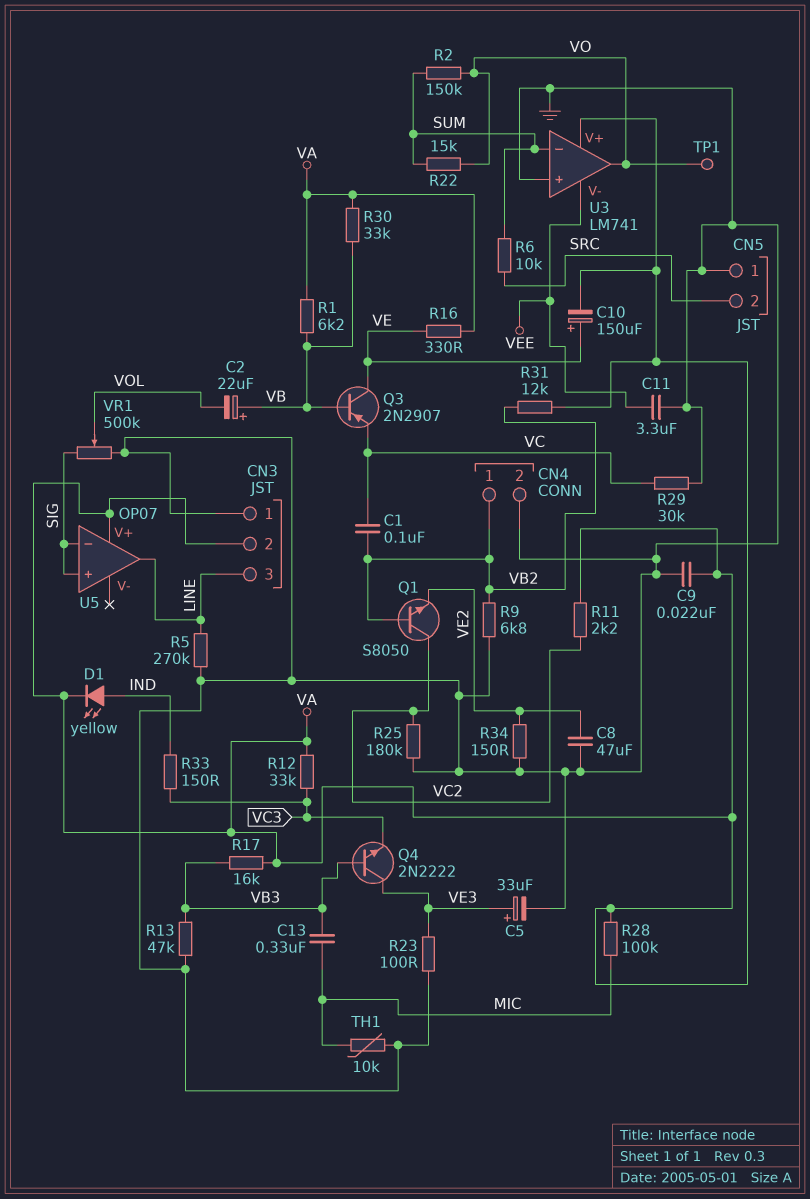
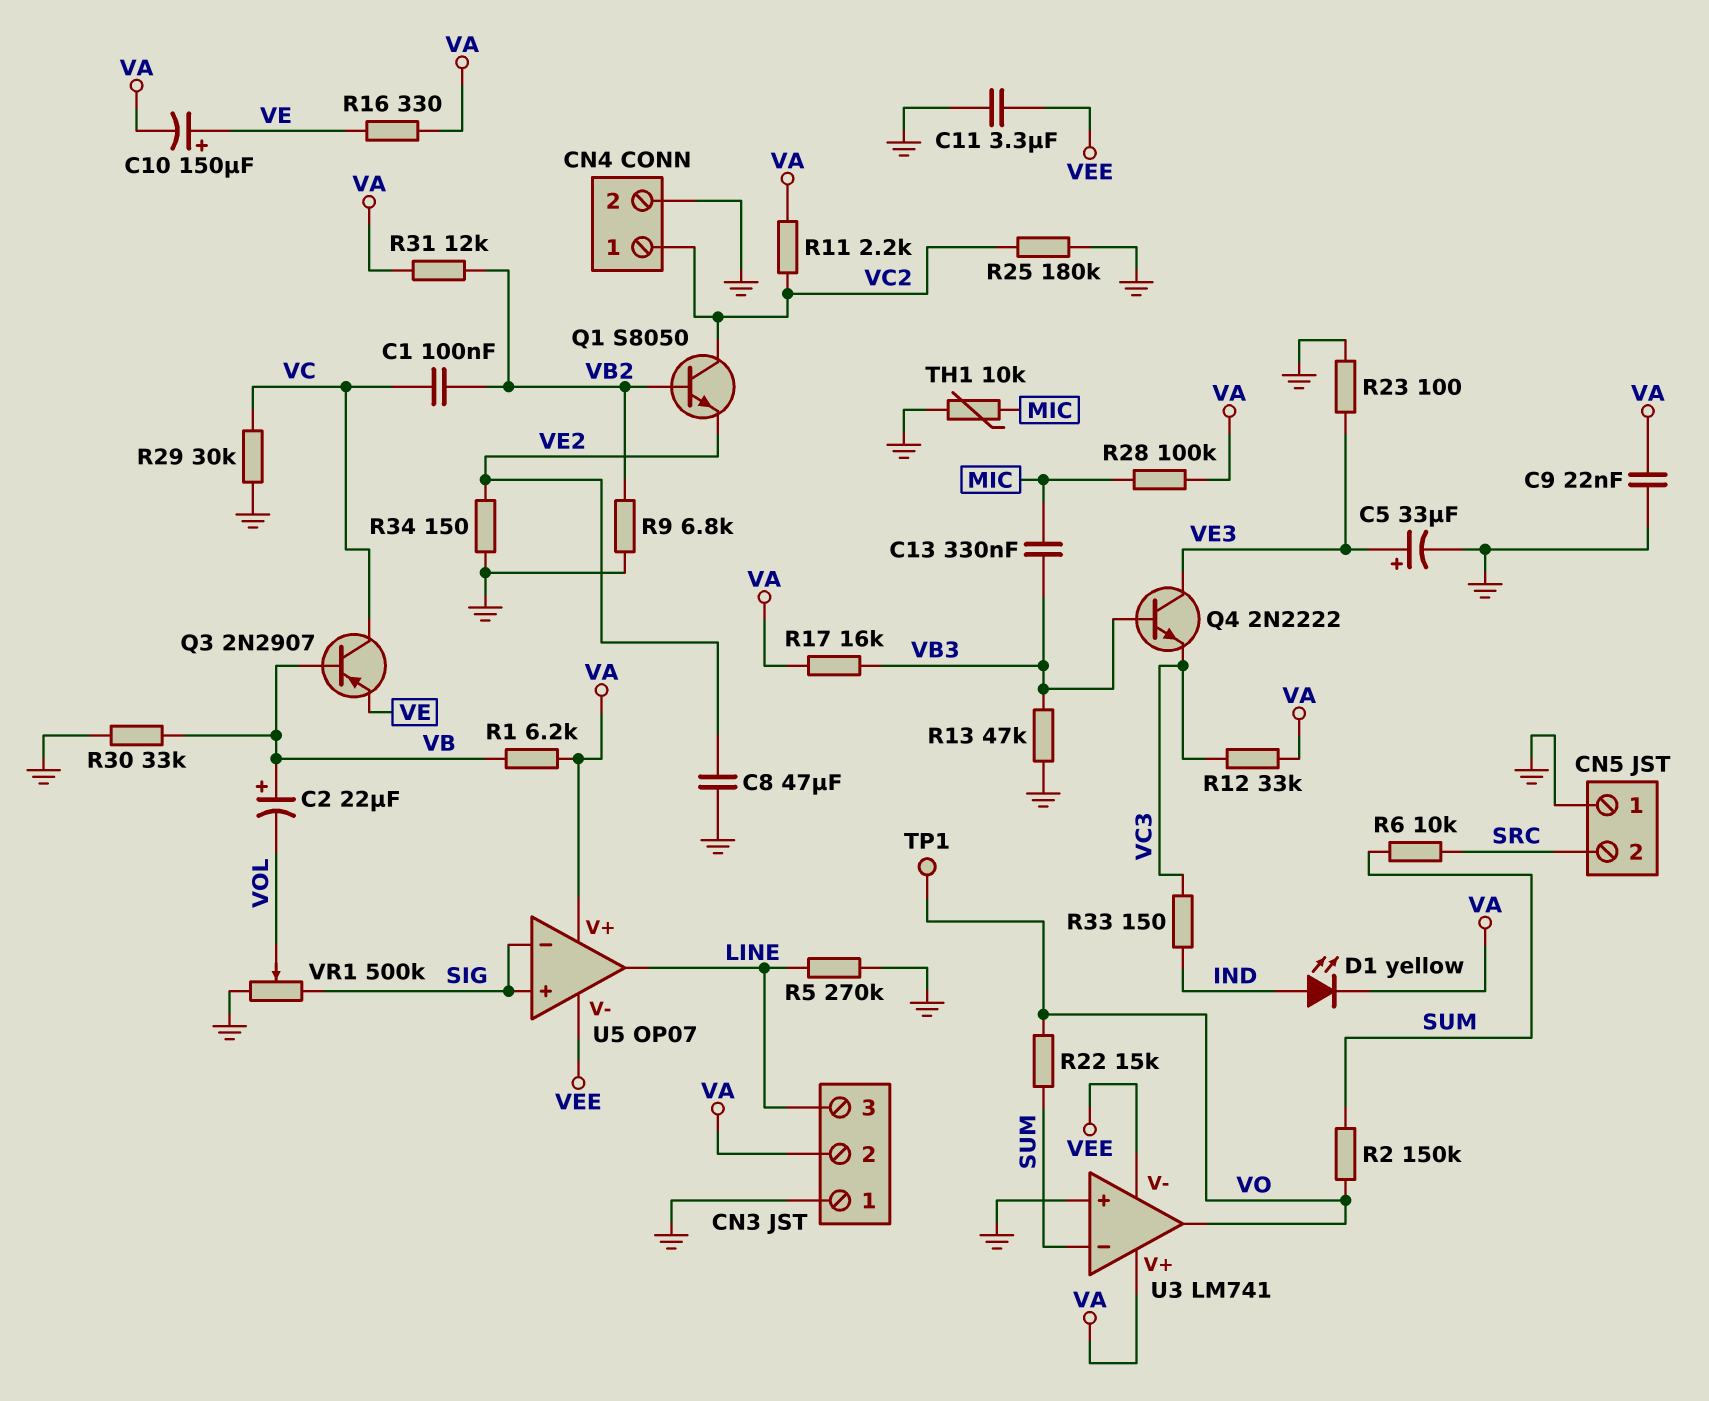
CN4 pin 1: VB2 -> VC2
Q3: PNP 2N2907 (B VB, C VE, E VC) -> PNP 2N2907 (B VB, C VC, E VE)
R30: 33k (VA, VB) -> 33k (GND, VB)
U5 pin V-: none -> VEE

